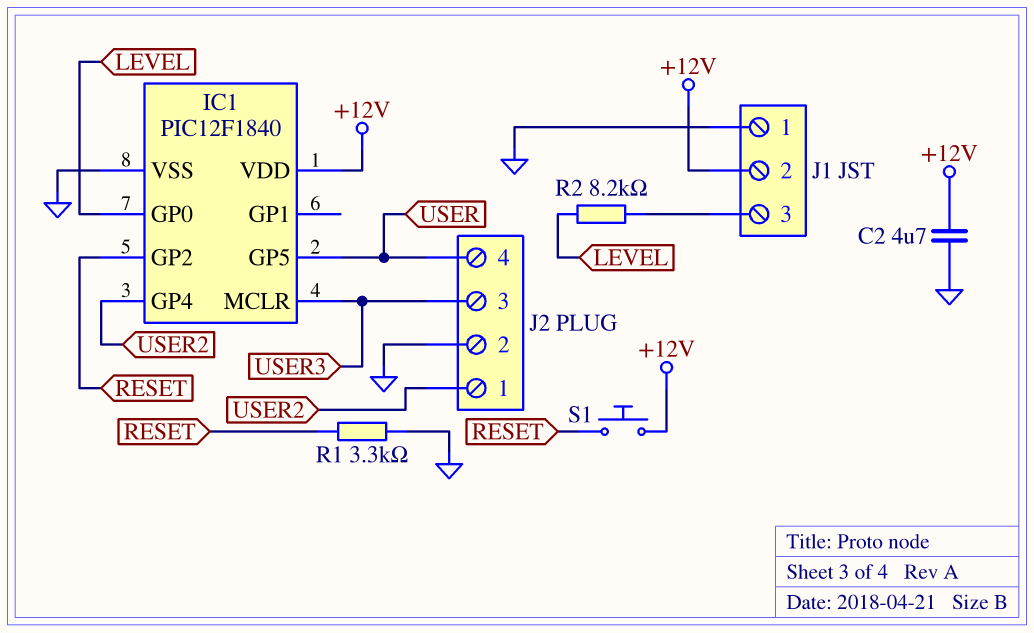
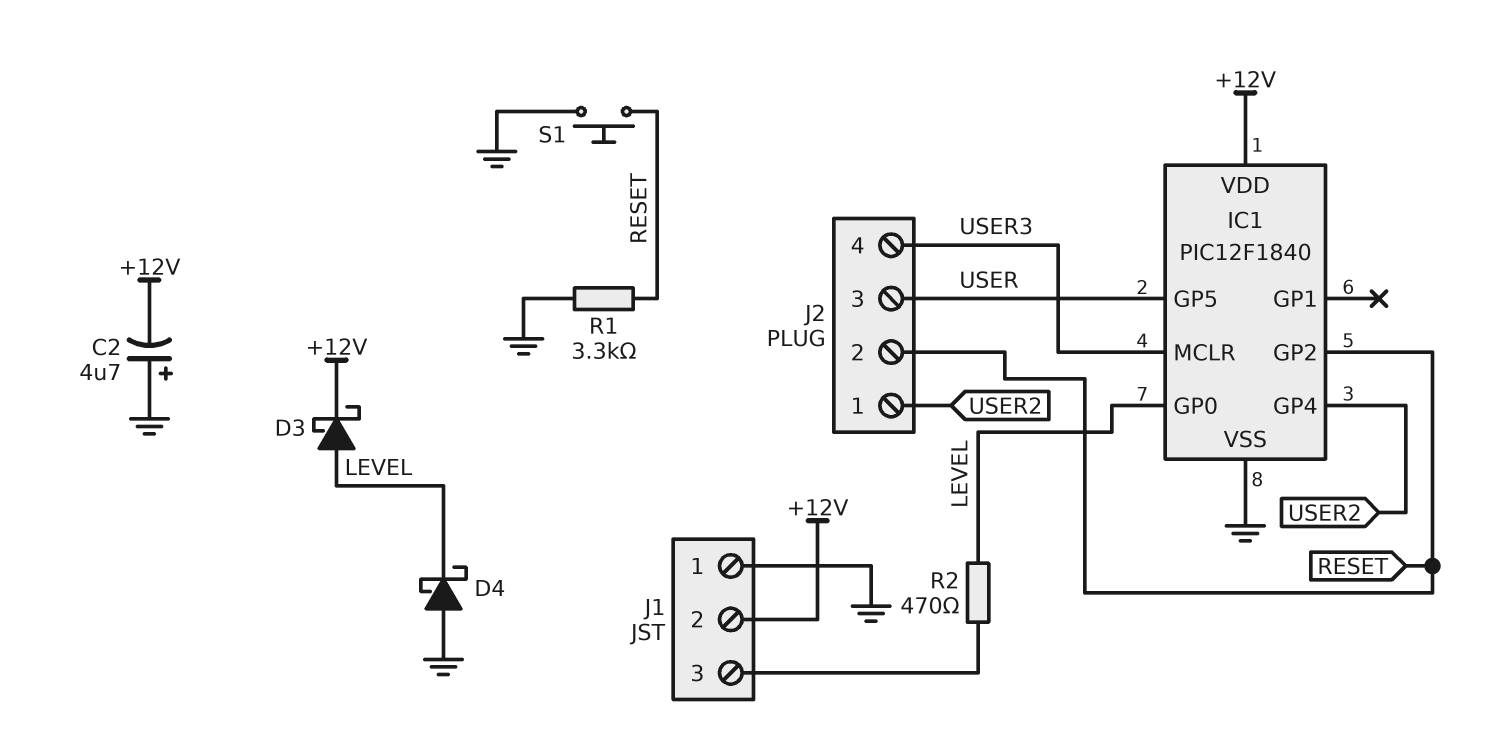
C2: 4.7uF (+12V, GND) -> 4.7uF (plus GND, minus +12V)
D3: none -> schottky (A LEVEL, K +12V)
D4: none -> schottky (A GND, K LEVEL)
J2 pin 2: GND -> RESET
J2 pin 3: USER3 -> USER
J2 pin 4: USER -> USER3
R2: 8.2k (J1/3, LEVEL) -> 470 (J1/3, LEVEL)
S1: button (+12V, RESET) -> button (GND, RESET)

